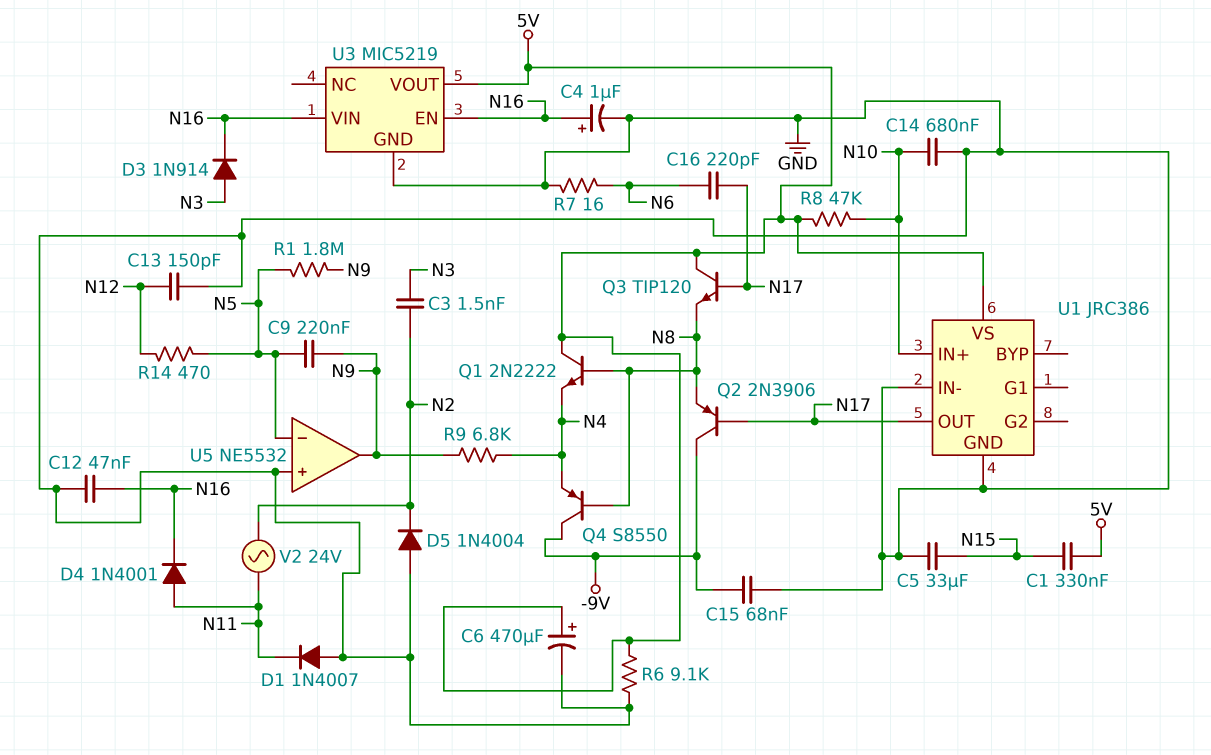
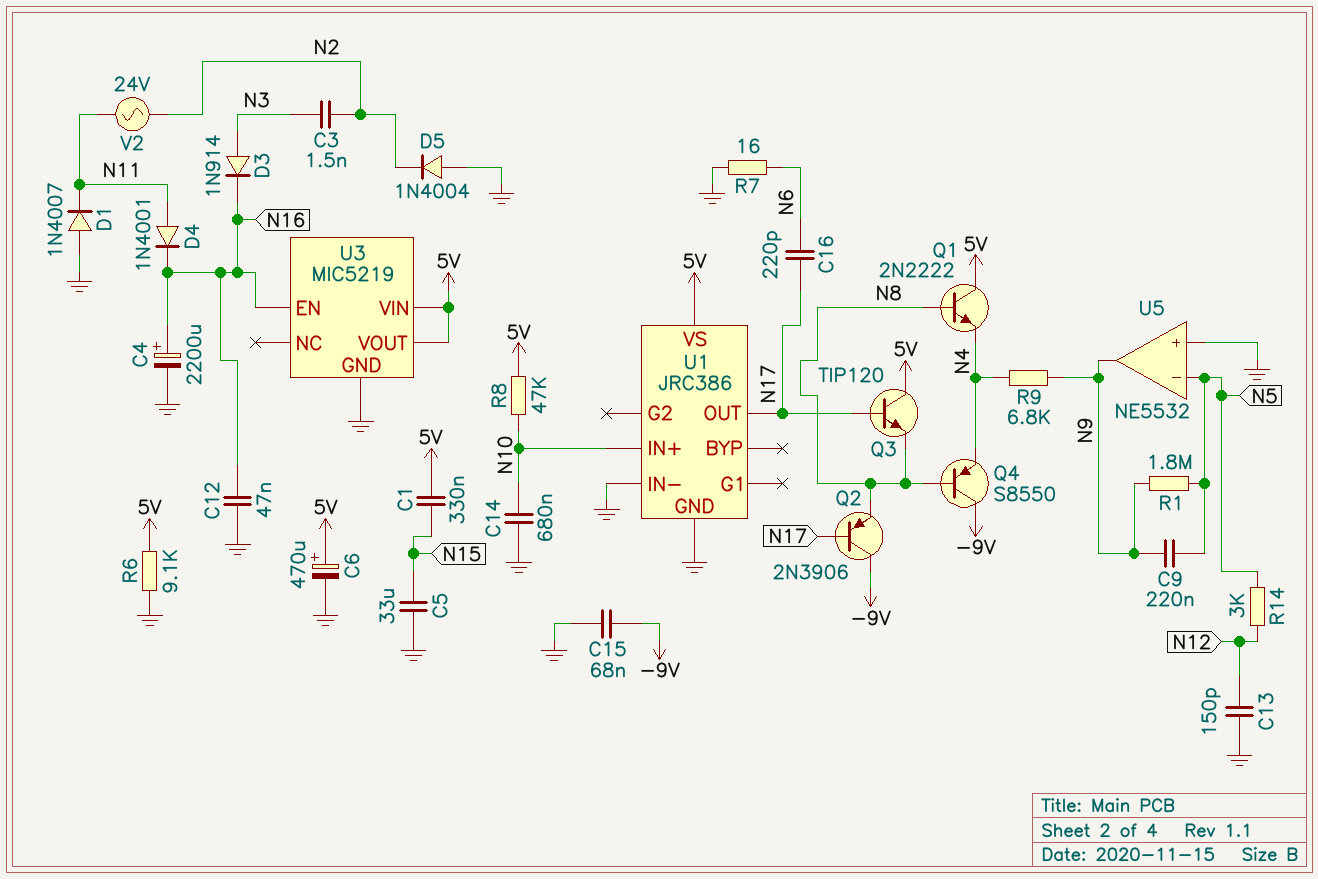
C4: 1uF (plus N16, minus GND) -> 2200uF (plus N16, minus GND)
R14: 470 (N5, N12) -> 3k (N5, N12)
U3 pin VIN: N16 -> 5V

